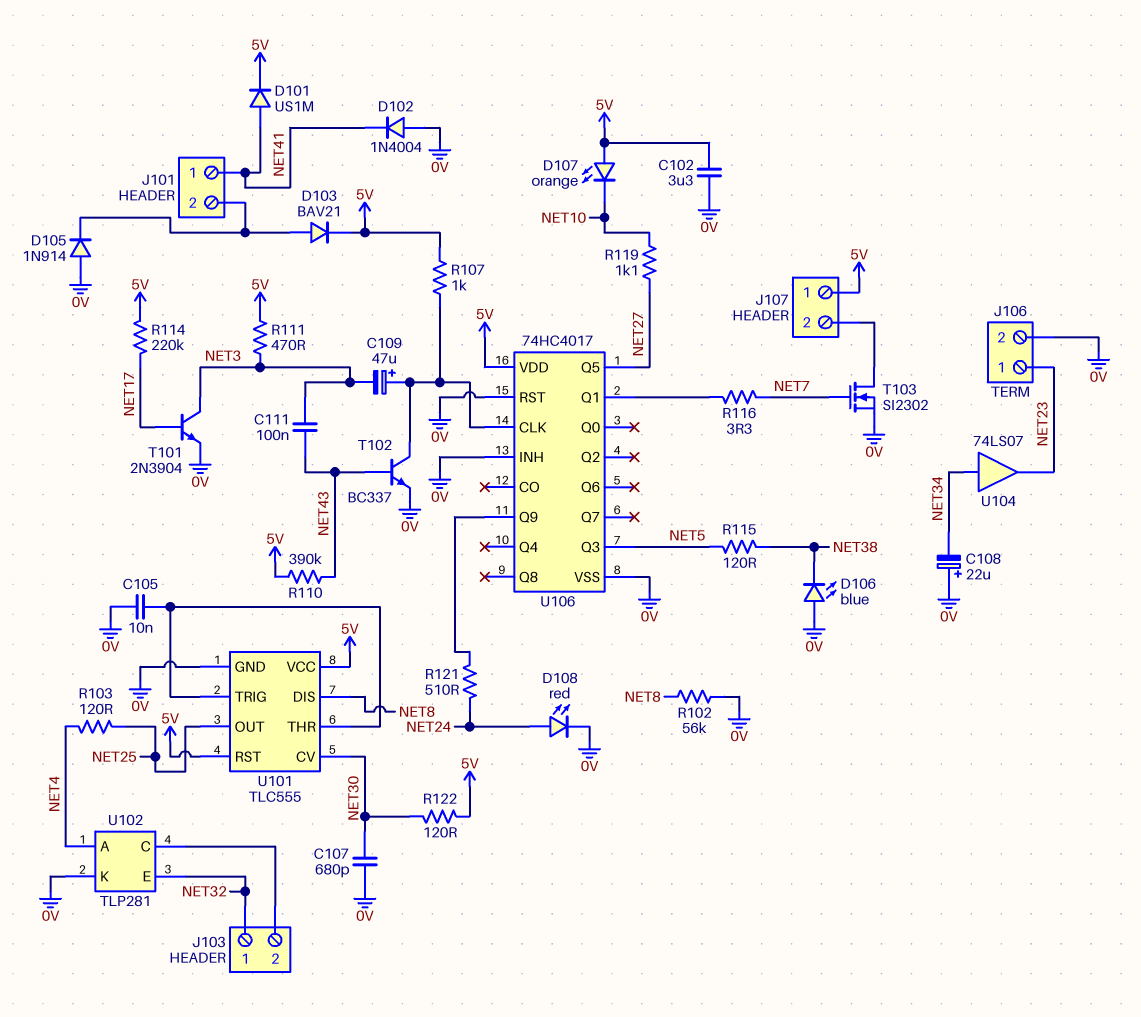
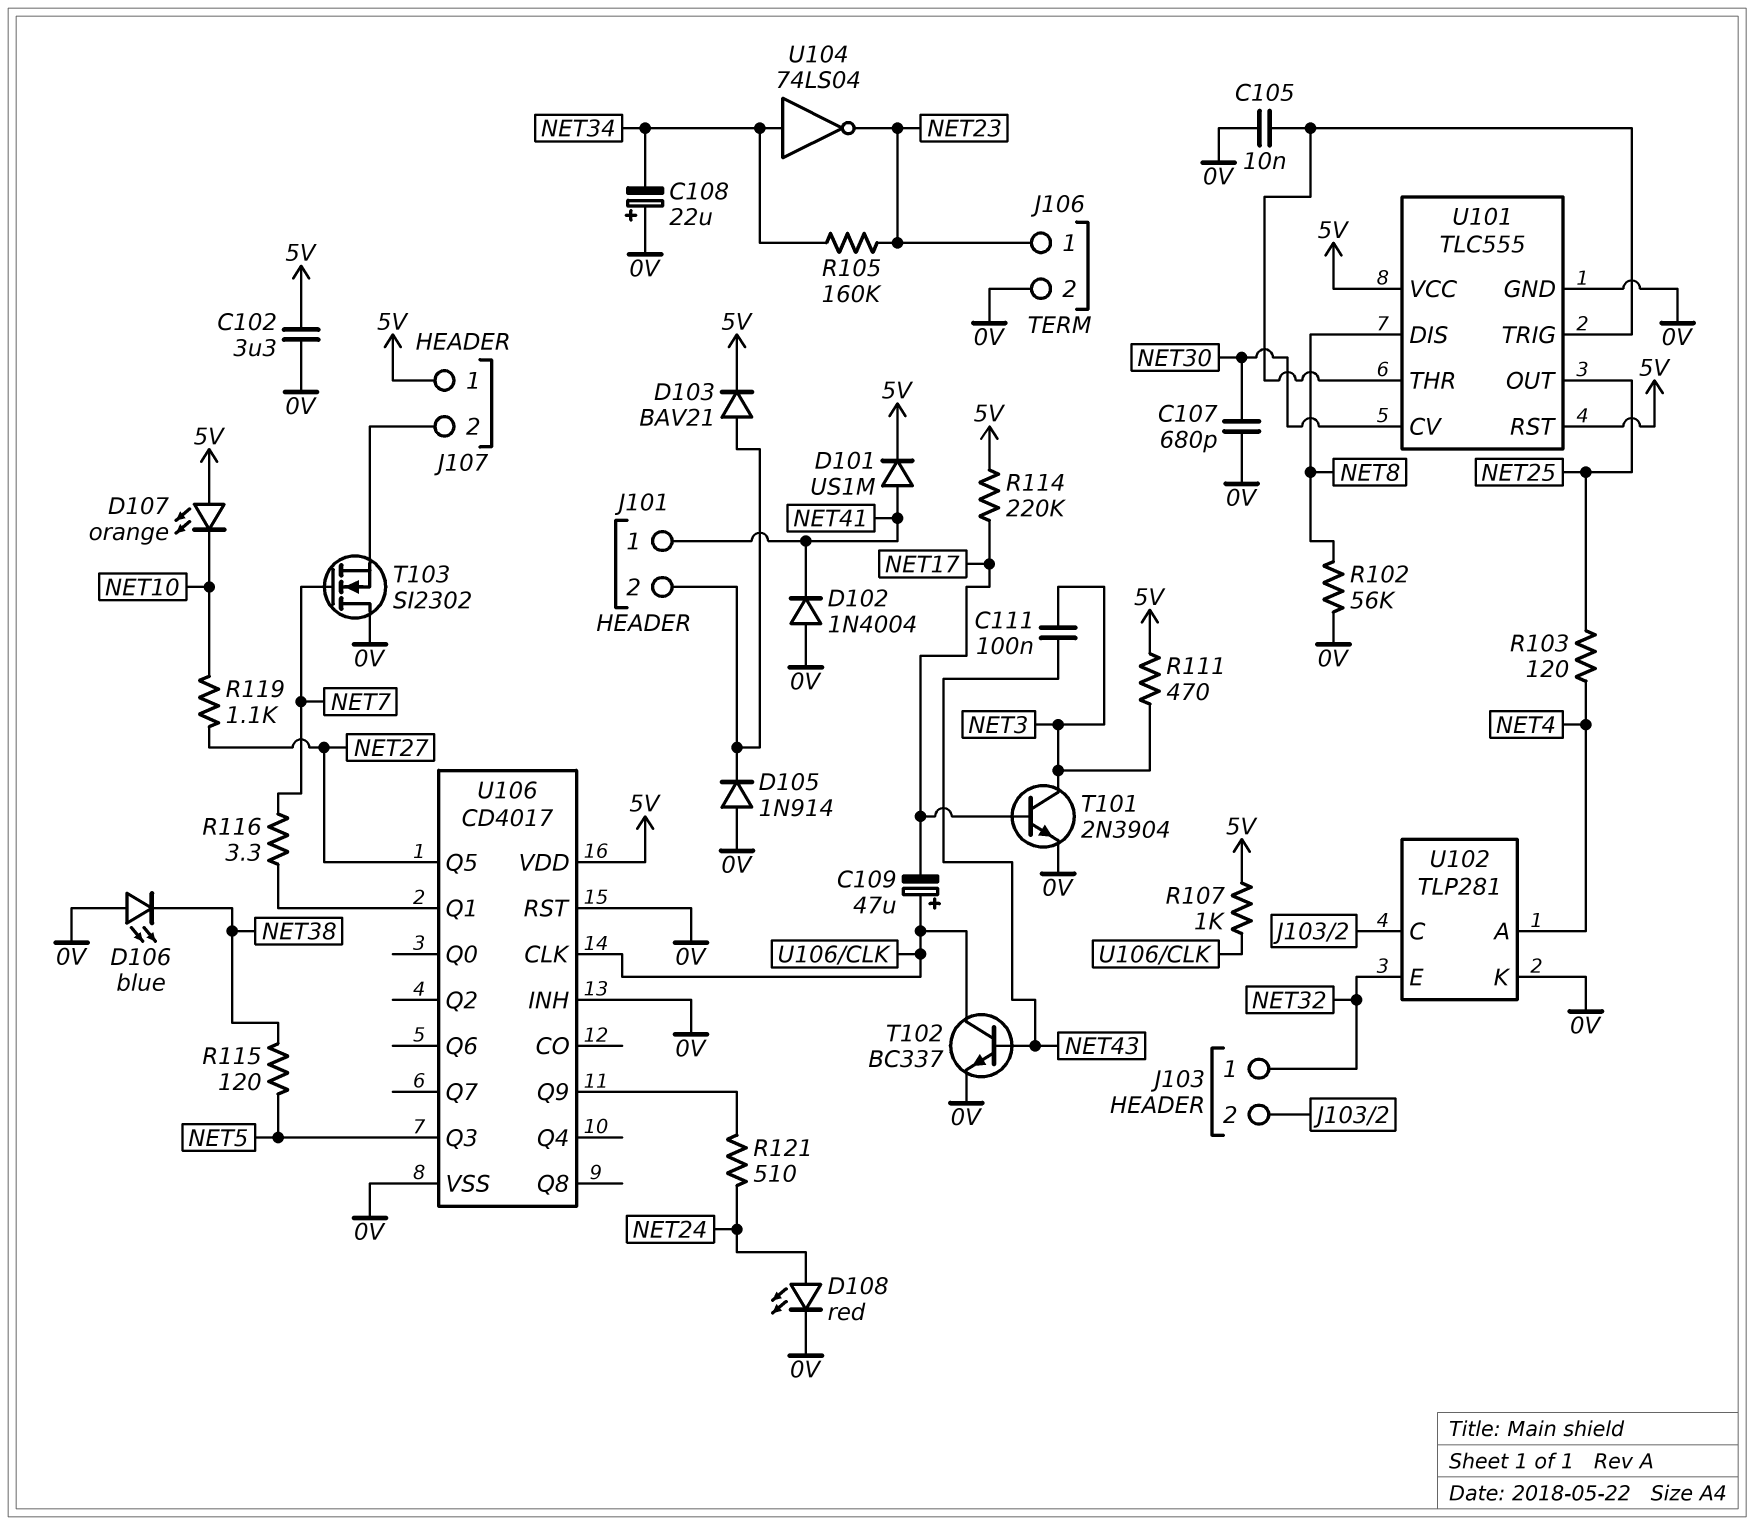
C109: 47uF (plus U106/CLK, minus NET3) -> 47uF (plus U106/CLK, minus NET17)
R105: none -> 160k (NET23, NET34)
R110: 390k (5V, NET43) -> none
R122: 120 (5V, NET30) -> none
T103: NMOS SI2302 (G NET7, D J107/2, S 0V) -> NMOS SI2302 (G NET7, D 0V, S J107/2)
U104: buffer 74LS07 (in NET34, out NET23) -> NOT 74LS04 (in NET34, out NET23)
U106: 74HC4017 -> CD4017

